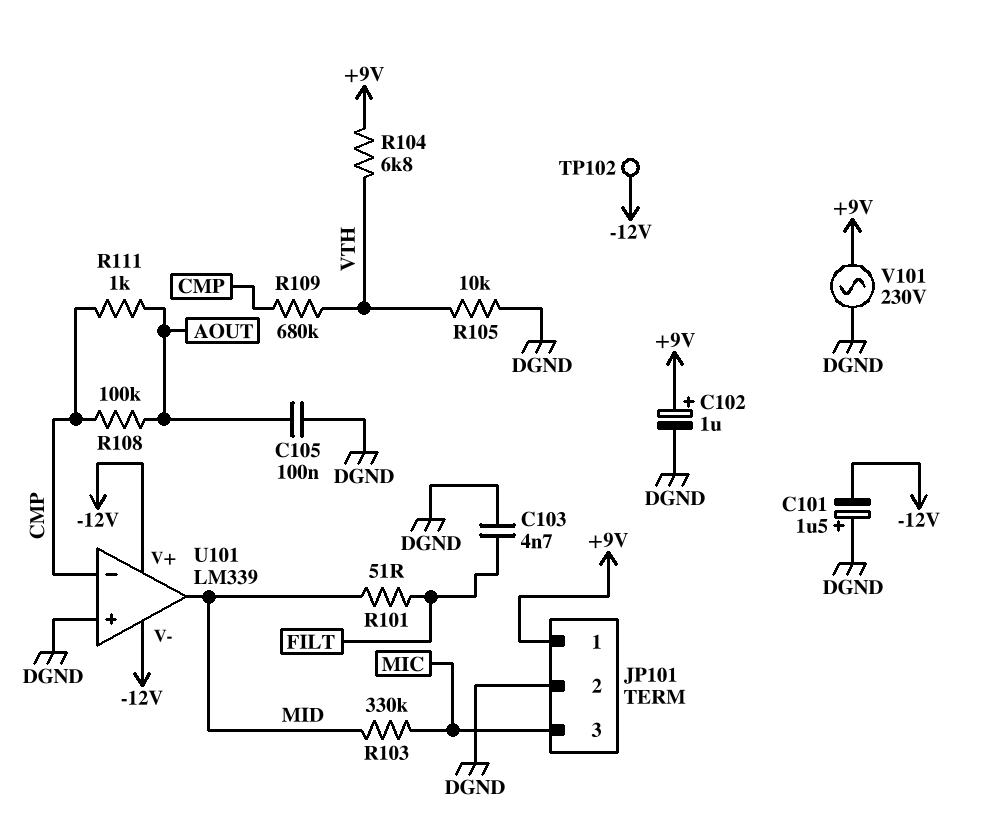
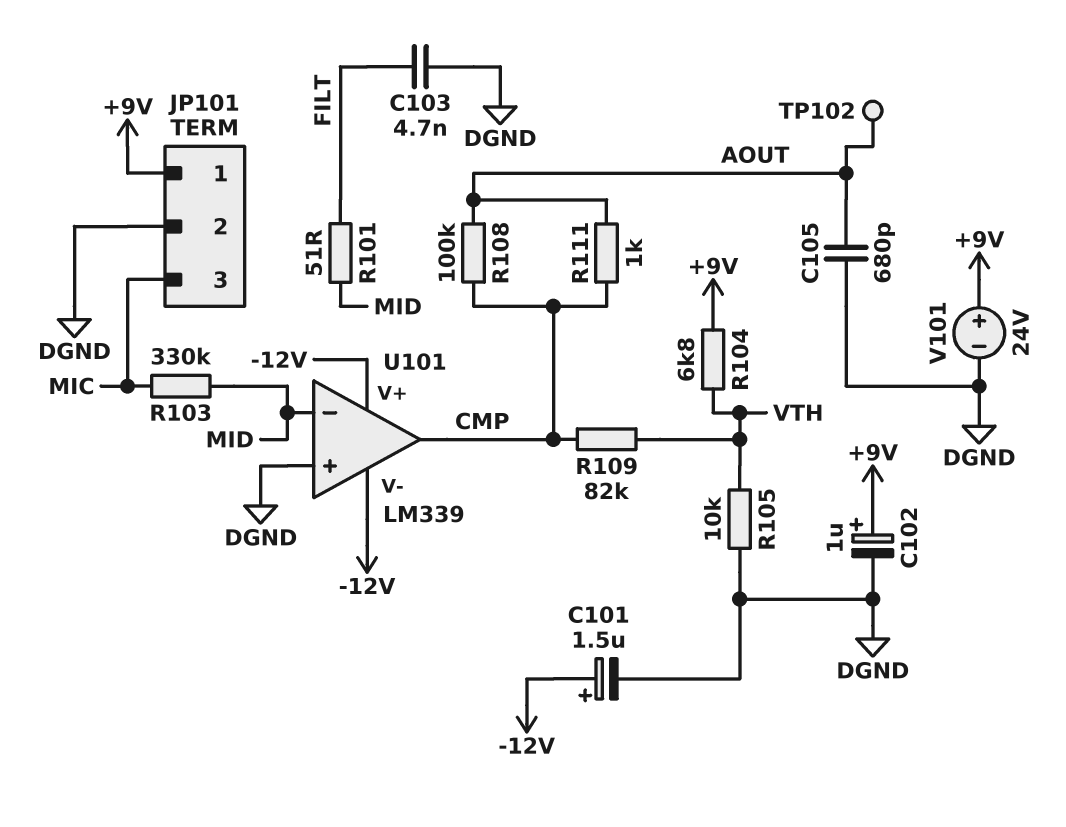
C101: 1.5uF (plus DGND, minus -12V) -> 1.5uF (plus -12V, minus DGND)
C105: 100nF (AOUT, DGND) -> 680pF (AOUT, DGND)
R109: 680k (CMP, VTH) -> 82k (CMP, VTH)
TP102: test point (-12V) -> test point (AOUT)
U101 pin in-: CMP -> MID
U101 pin out: MID -> CMP
V101: AC 230V (+9V, DGND) -> 24V (plus +9V, minus DGND)

